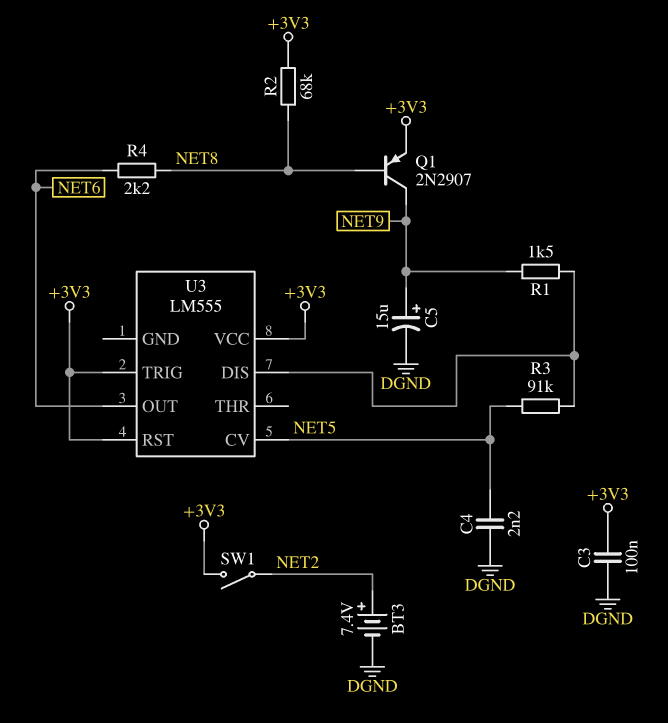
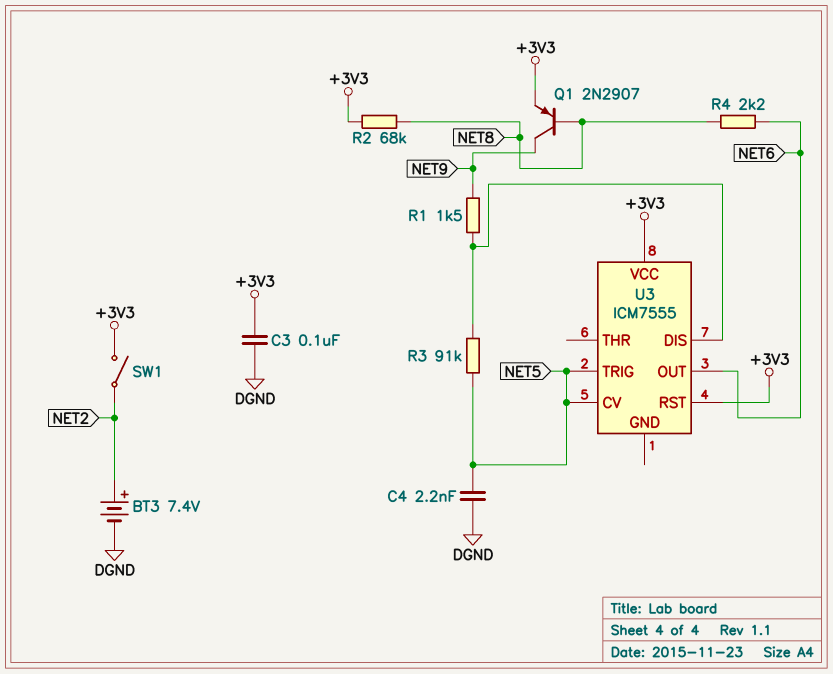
C5: 15uF (plus NET9, minus DGND) -> none
U3: LM555 -> ICM7555
U3 pin TRIG: +3V3 -> NET5

